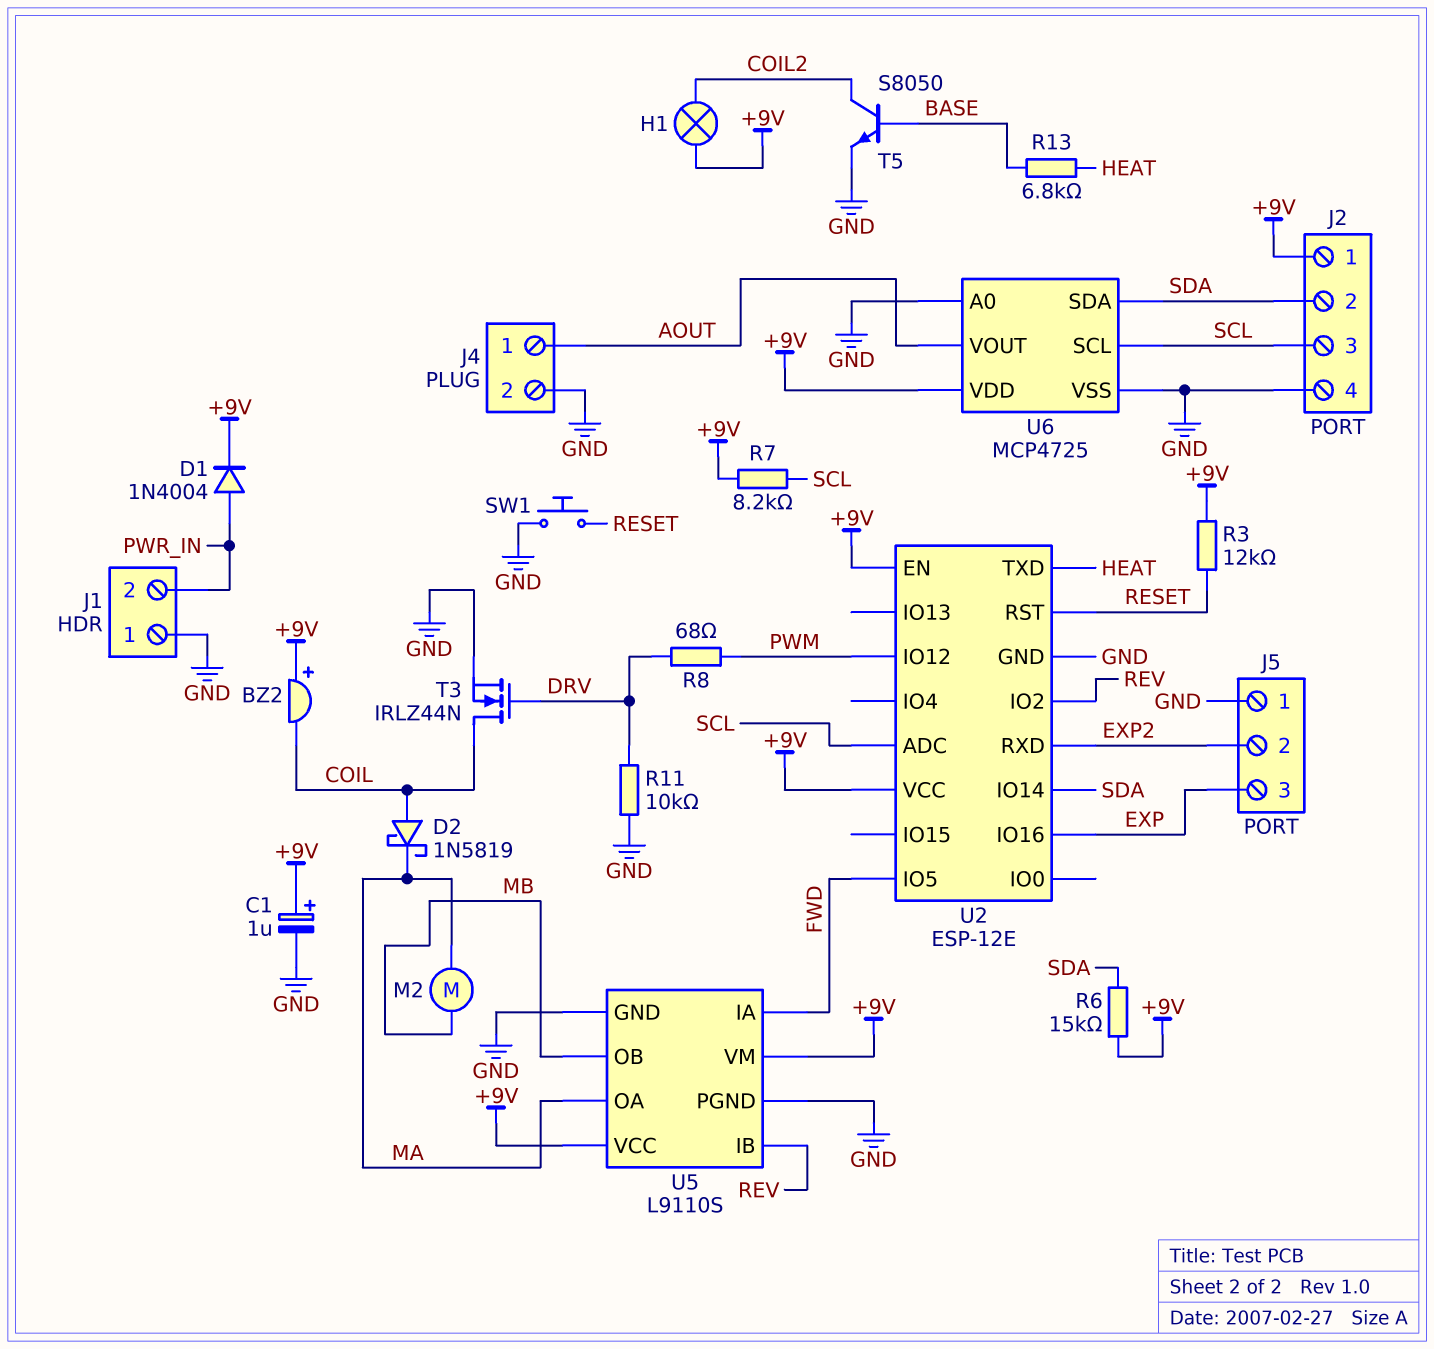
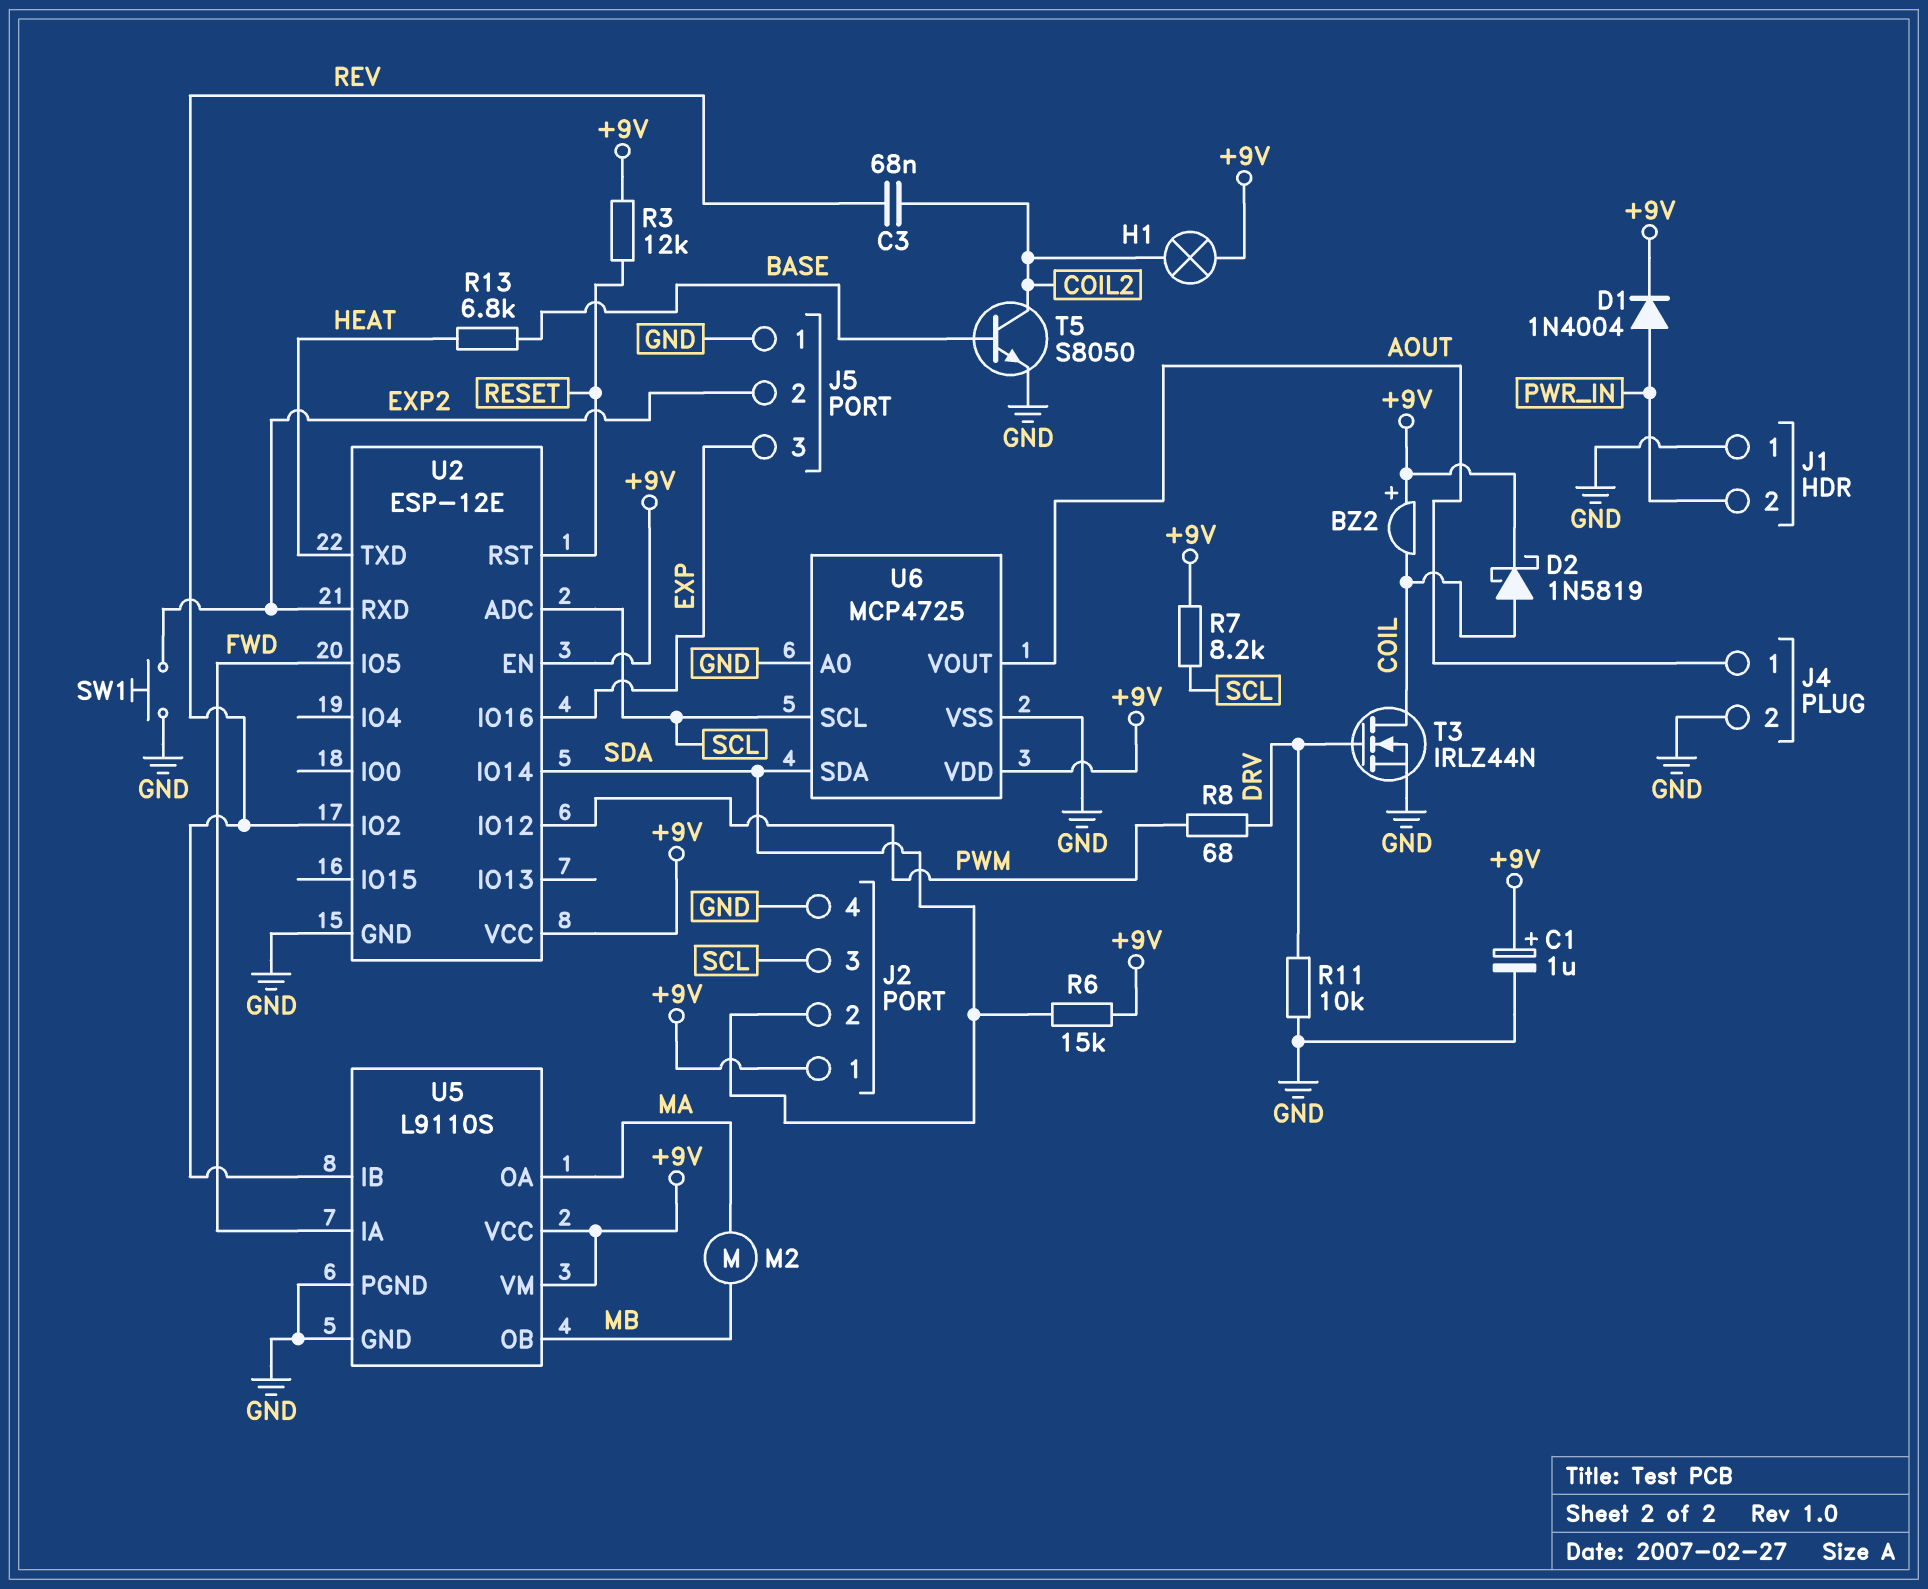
C3: none -> 68nF (COIL2, REV)
D2: schottky 1N5819 (A COIL, K MA) -> schottky 1N5819 (A COIL, K +9V)
SW1: button (GND, RESET) -> button (EXP2, GND)

